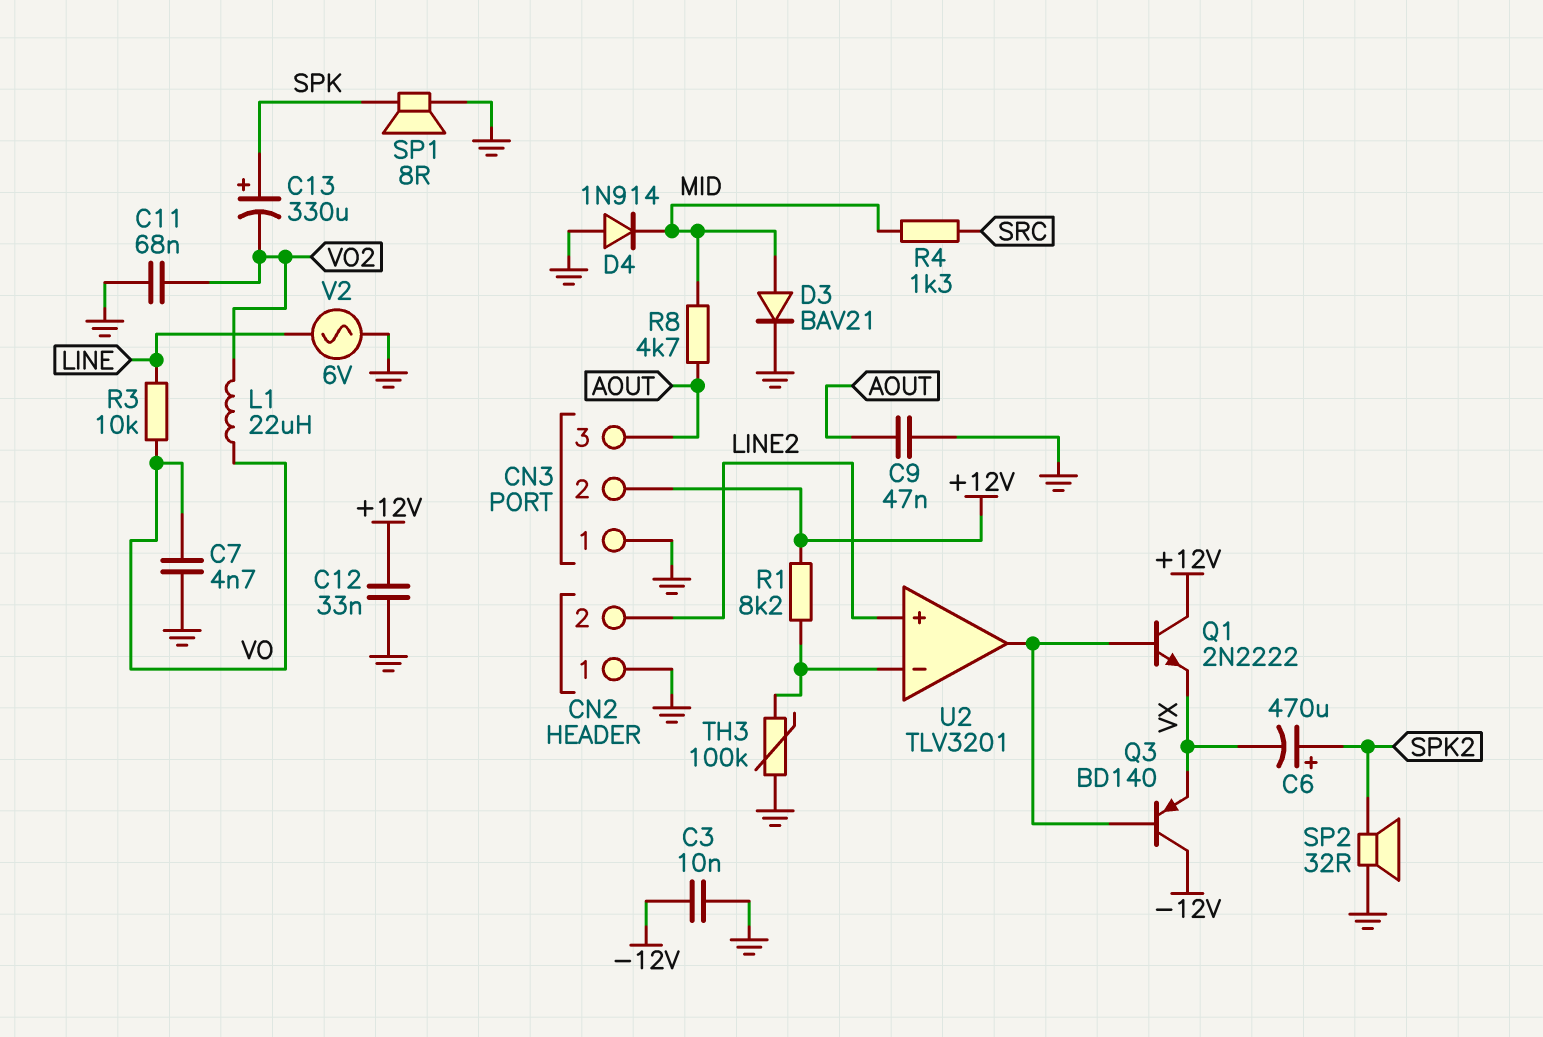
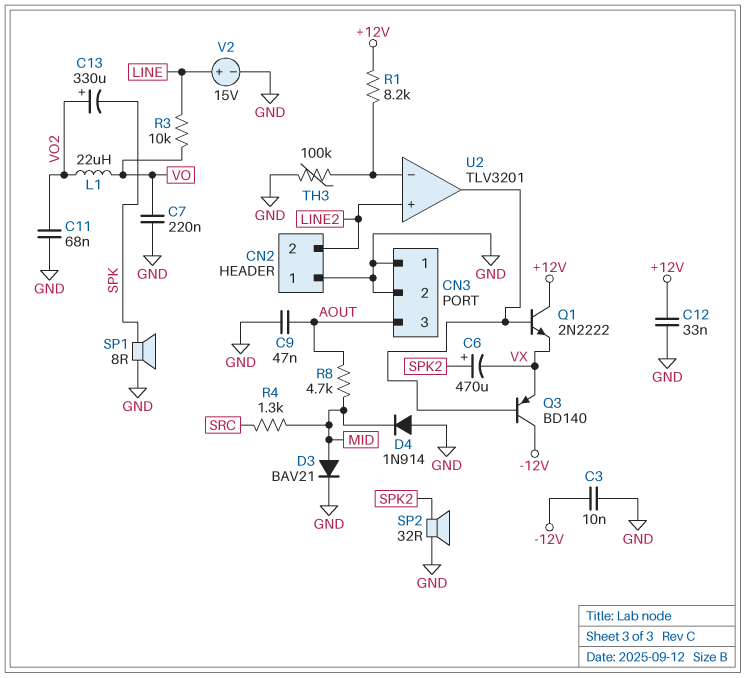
C7: 4.7nF (GND, VO) -> 220nF (GND, VO)
C13: 330uF (plus SPK, minus VO2) -> 330uF (plus VO2, minus SPK)
CN3 pin 2: +12V -> GND
V2: AC 6V (GND, LINE) -> 15V (plus LINE, minus GND)

